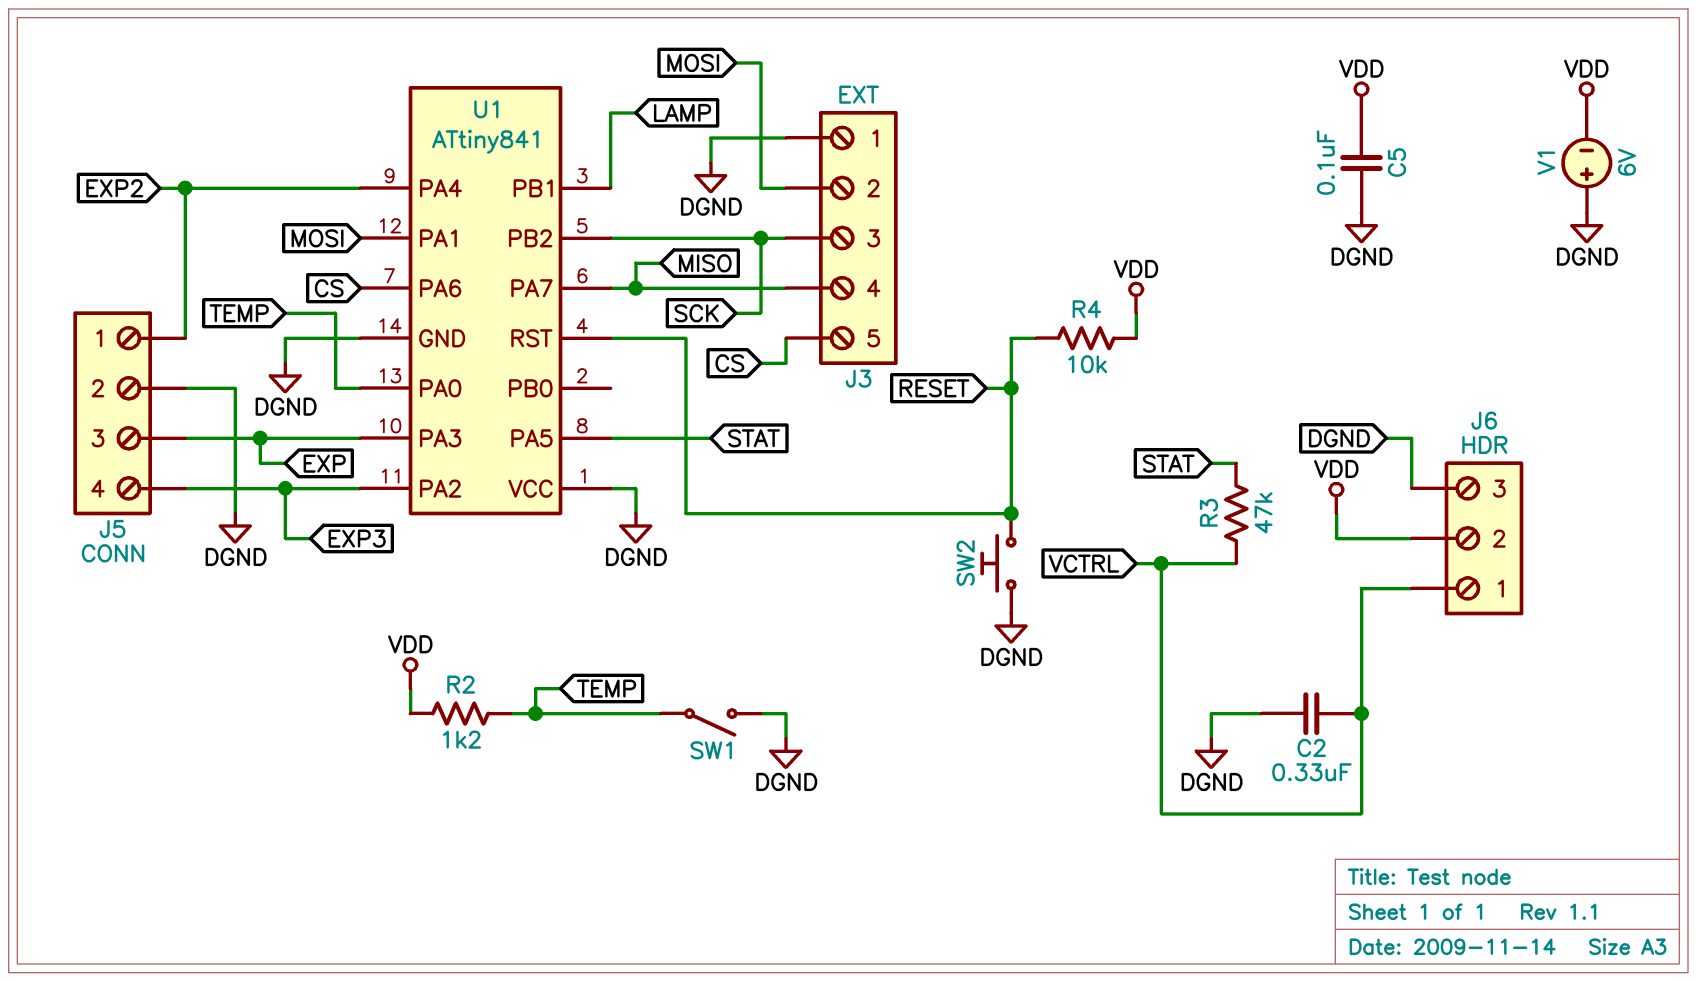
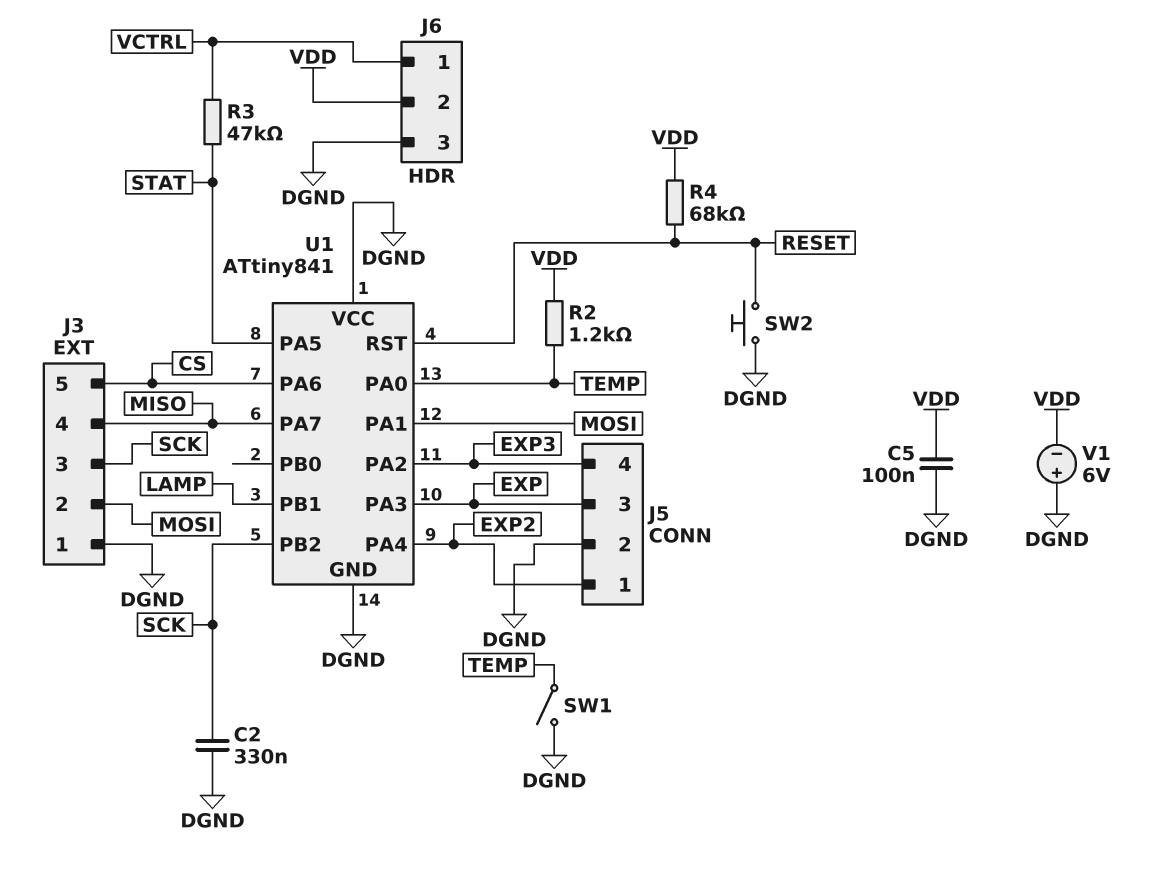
C2: 330nF (DGND, VCTRL) -> 330nF (DGND, SCK)
R4: 10k (RESET, VDD) -> 68k (RESET, VDD)

